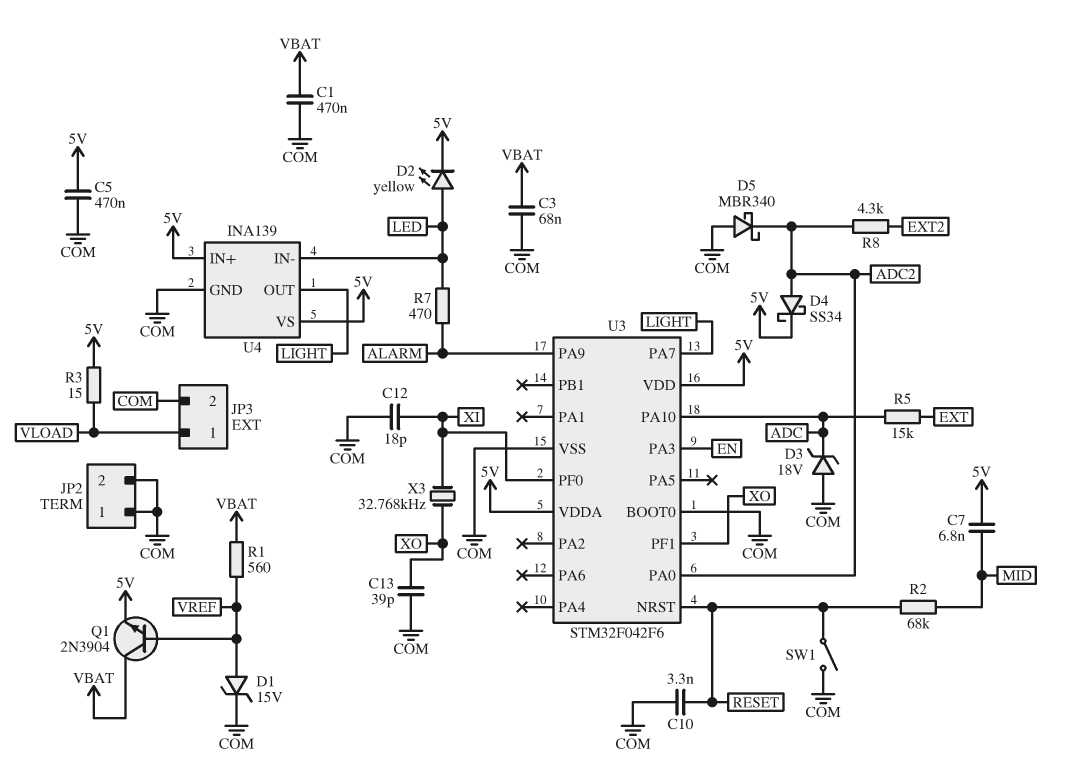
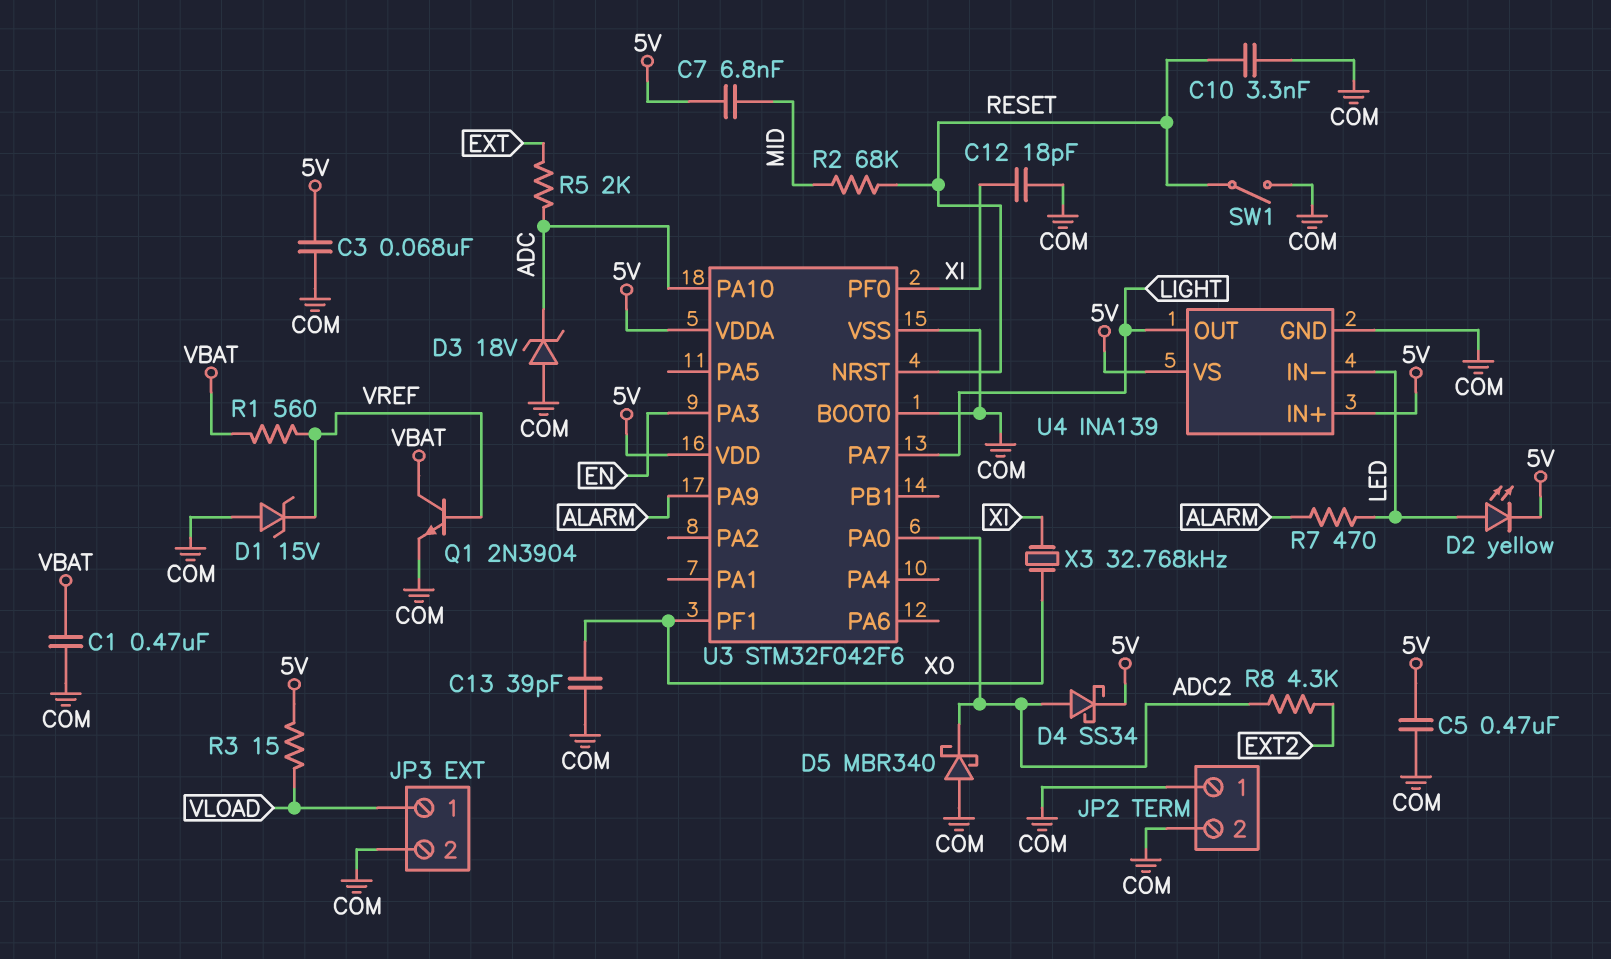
C3: 68nF (COM, VBAT) -> 68nF (5V, COM)
D1: zener 15V (A VREF, K COM) -> zener 15V (A COM, K VREF)
Q1: NPN 2N3904 (B VREF, C VBAT, E 5V) -> NPN 2N3904 (B VREF, C VBAT, E COM)
R5: 15k (ADC, EXT) -> 2k (ADC, EXT)

